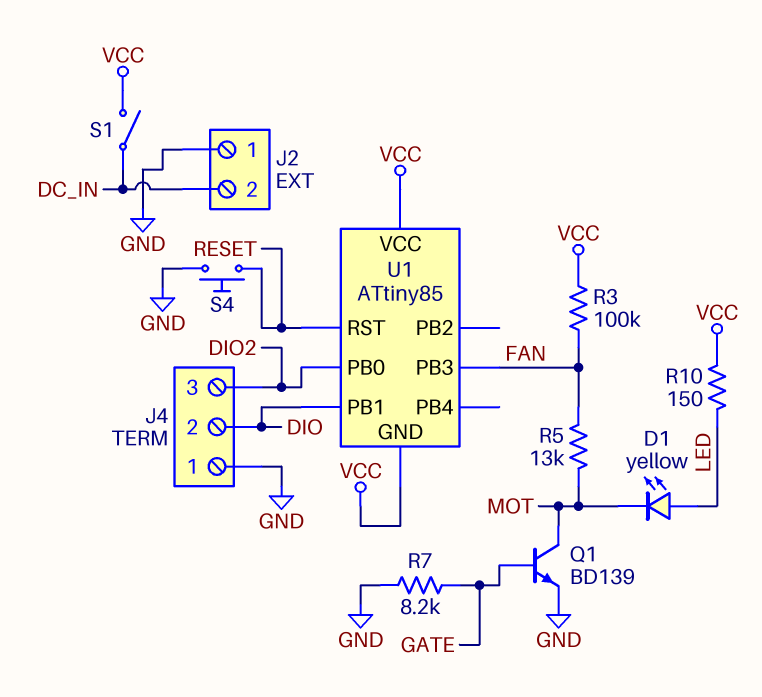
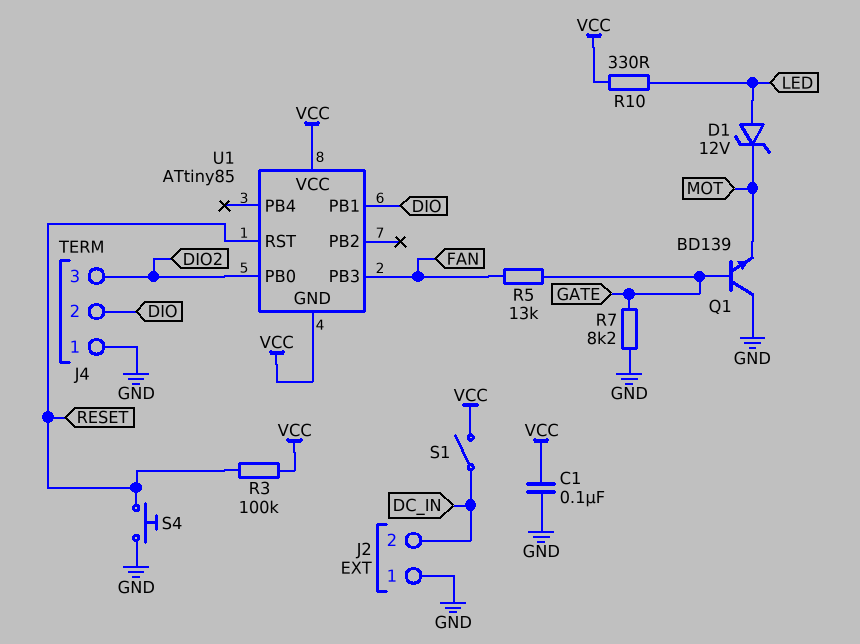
C1: none -> 100nF (GND, VCC)
D1: LED yellow (A LED, K MOT) -> zener 12V (A LED, K MOT)
Q1: NPN BD139 (B GATE, C MOT, E GND) -> NPN BD139 (B GATE, C GND, E MOT)
R3: 100k (FAN, VCC) -> 100k (RESET, VCC)
R5: 13k (FAN, MOT) -> 13k (FAN, GATE)
R10: 150 (LED, VCC) -> 330 (LED, VCC)

